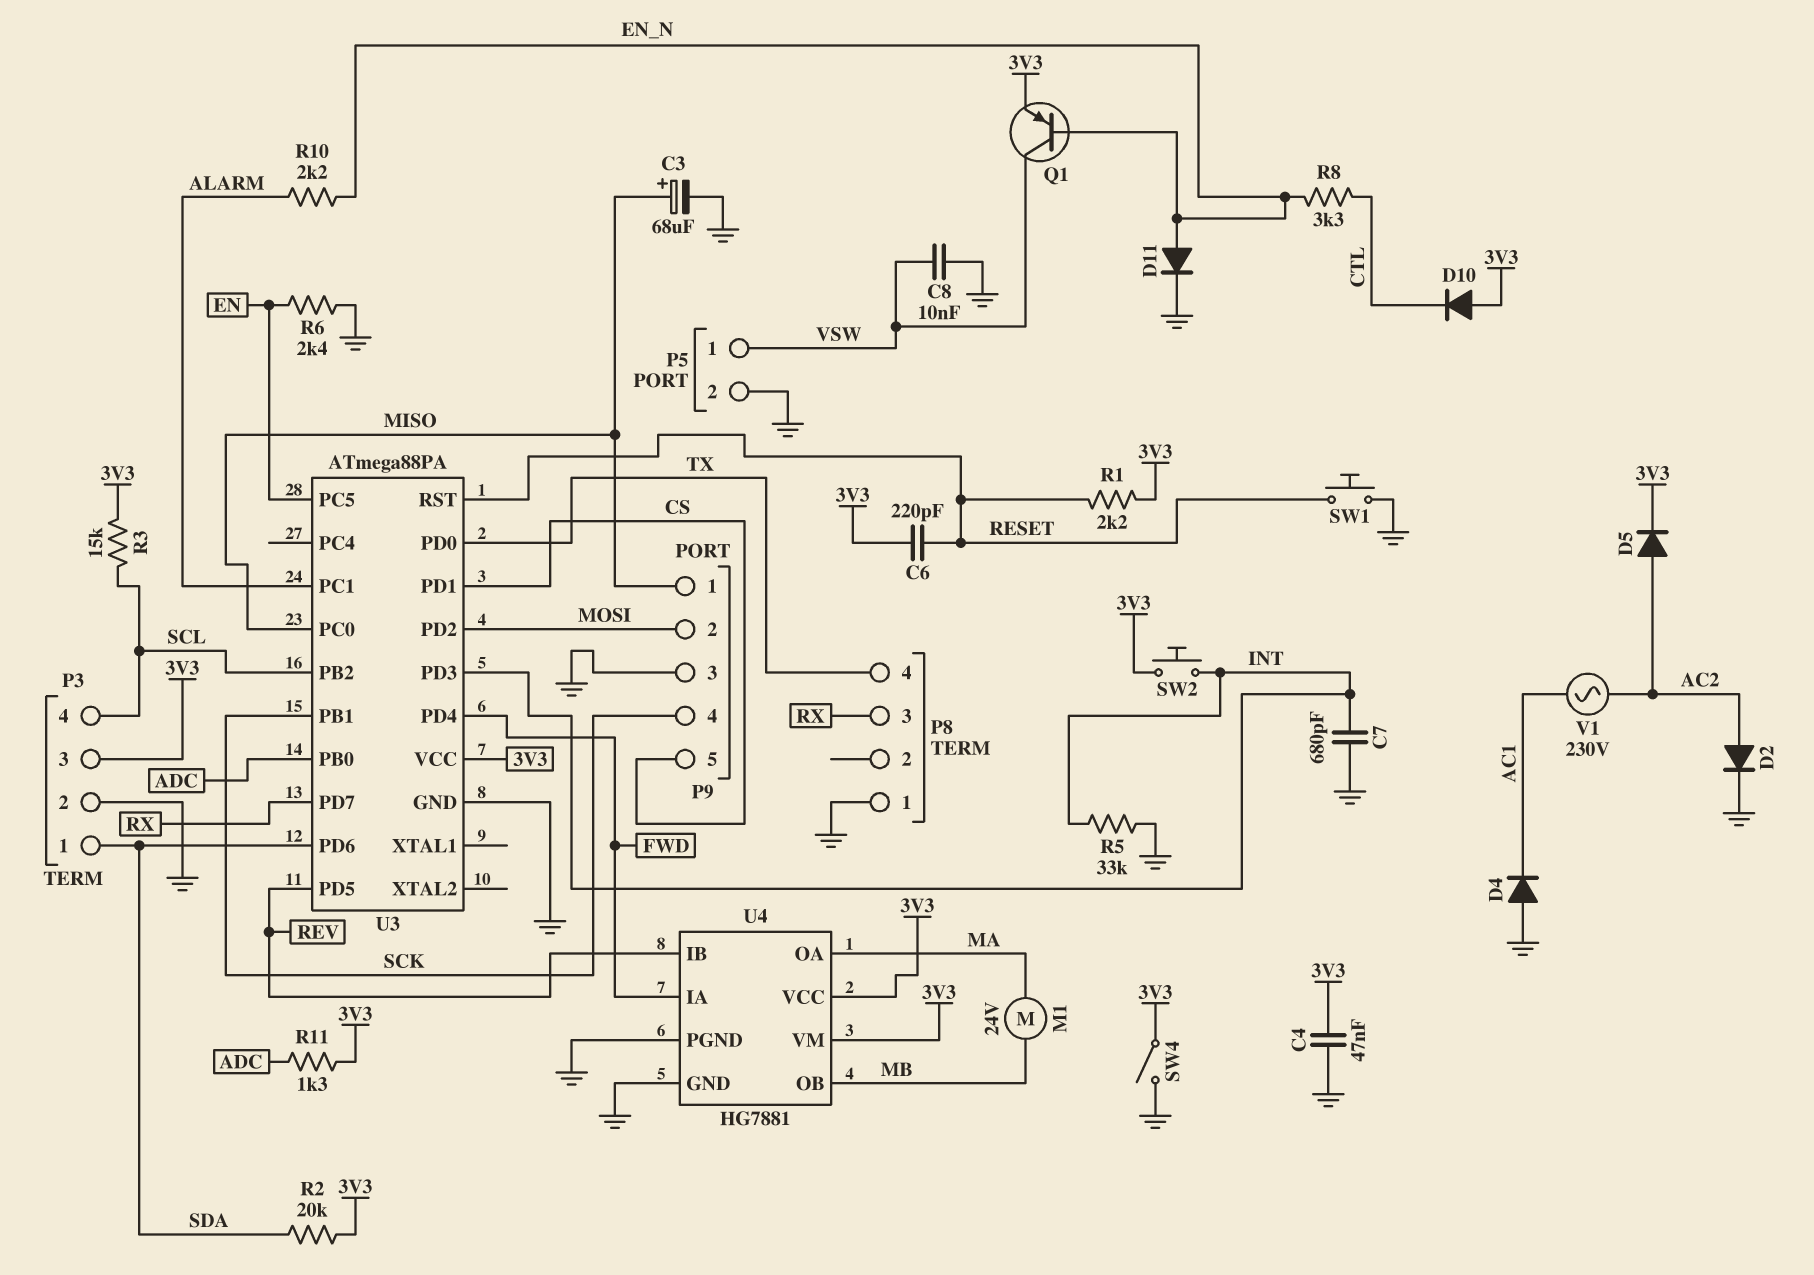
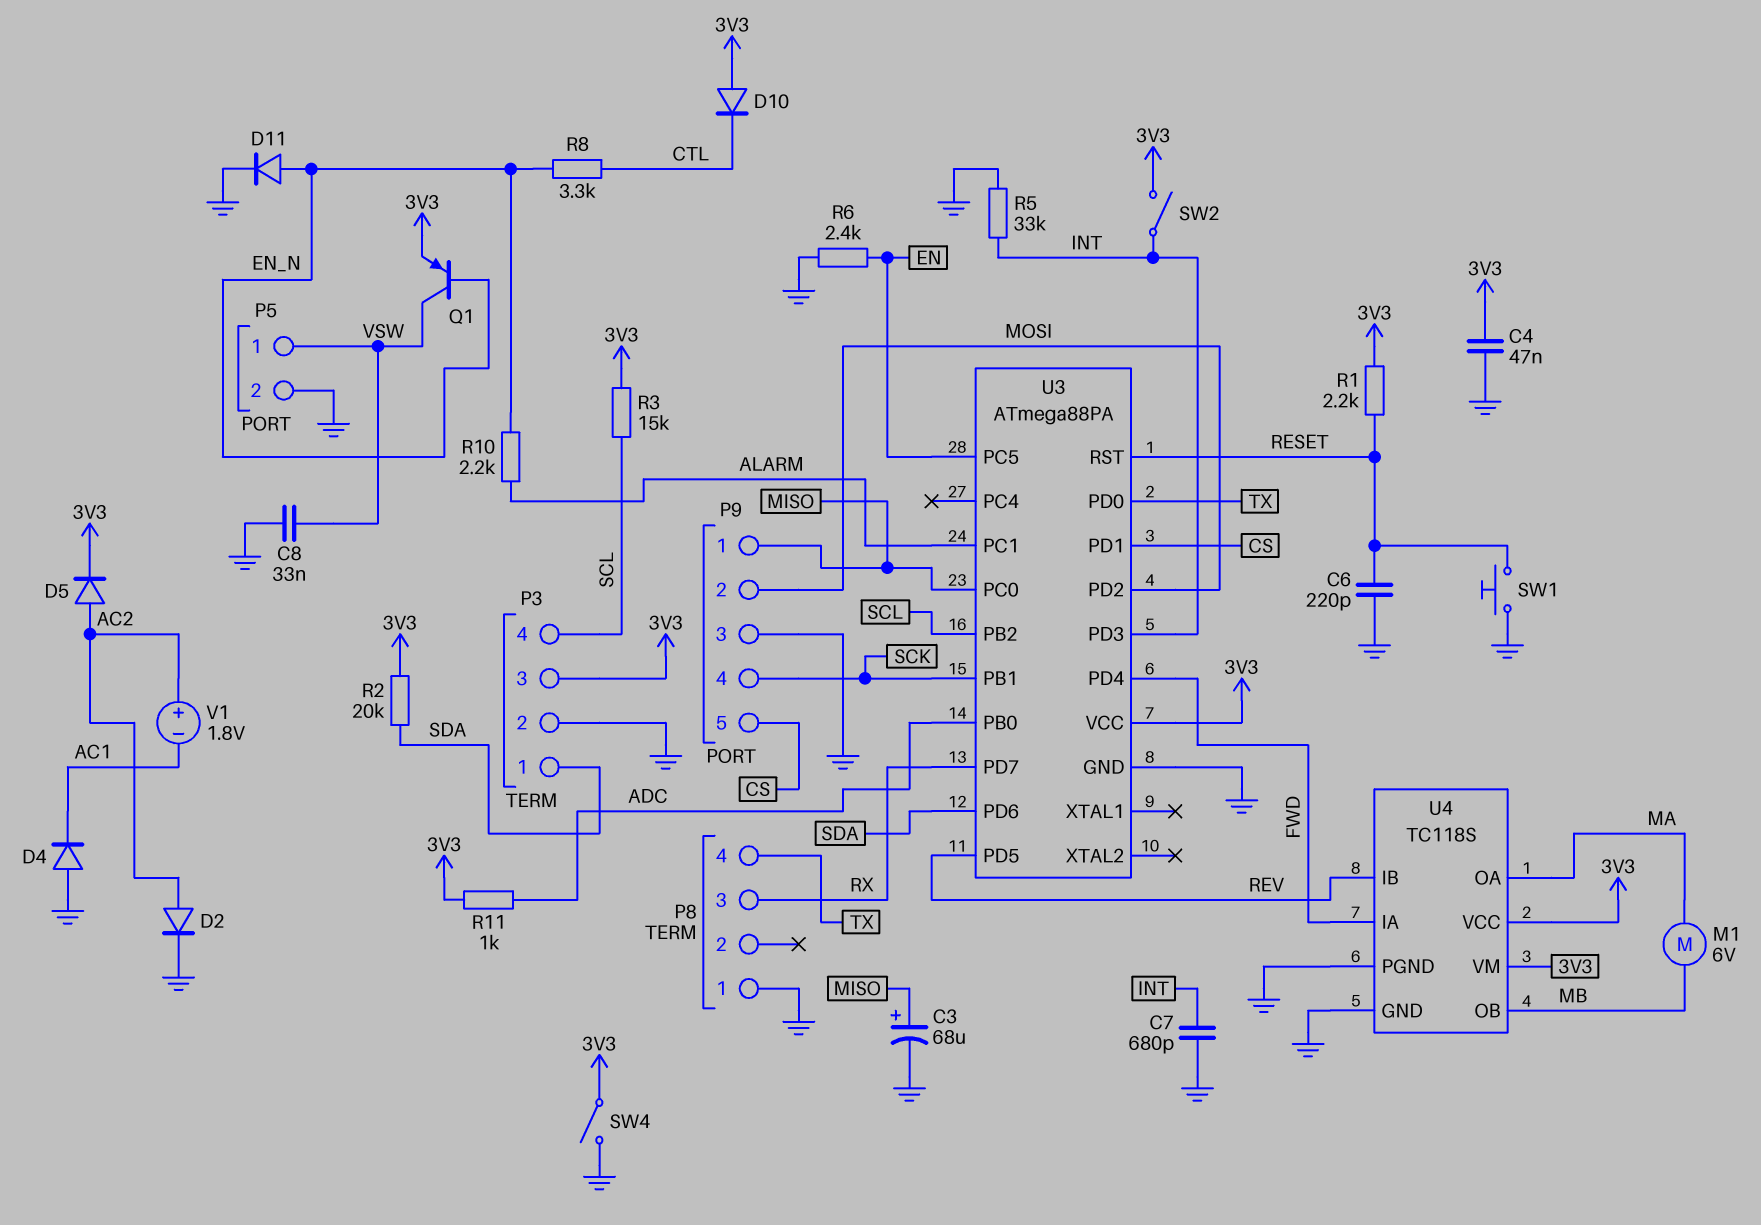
C6: 220pF (3V3, RESET) -> 220pF (GND, RESET)
C8: 10nF (GND, VSW) -> 33nF (GND, VSW)
M1: motor 24V (MA, MB) -> motor 6V (MA, MB)
R11: 1.3k (3V3, ADC) -> 1k (3V3, ADC)
SW2: button (3V3, INT) -> switch (3V3, INT)
U4: HG7881 -> TC118S
V1: AC 230V (AC1, AC2) -> 1.8V (plus AC2, minus AC1)

